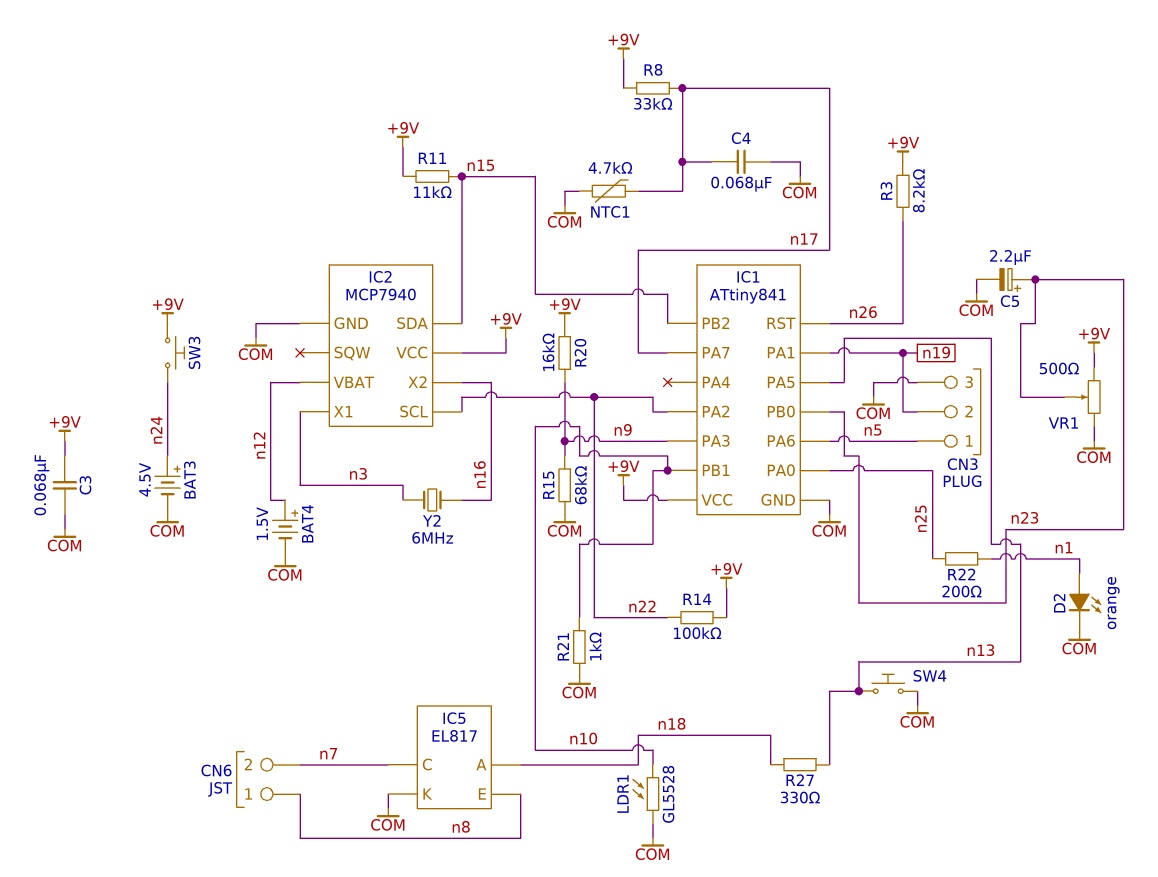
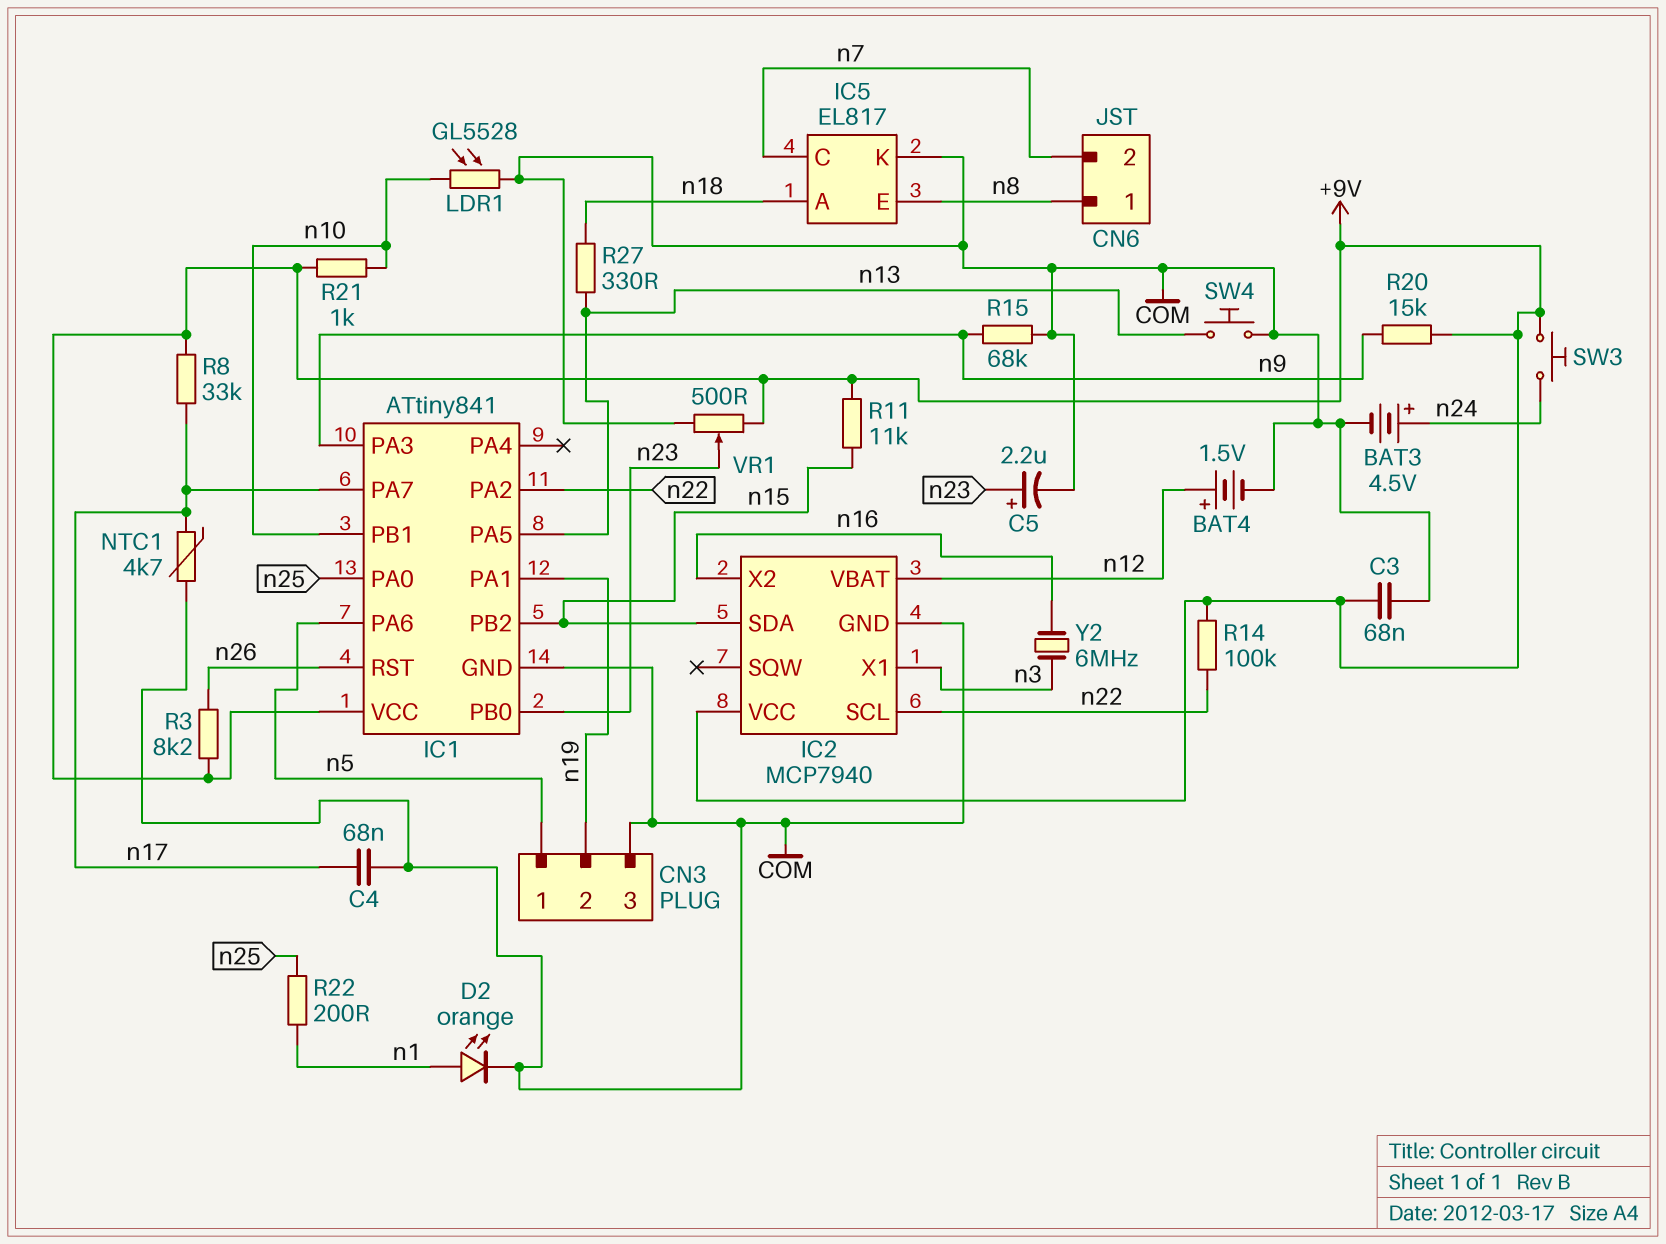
R20: 16k (+9V, n9) -> 15k (+9V, n9)
R21: 1k (COM, n10) -> 1k (+9V, n10)

